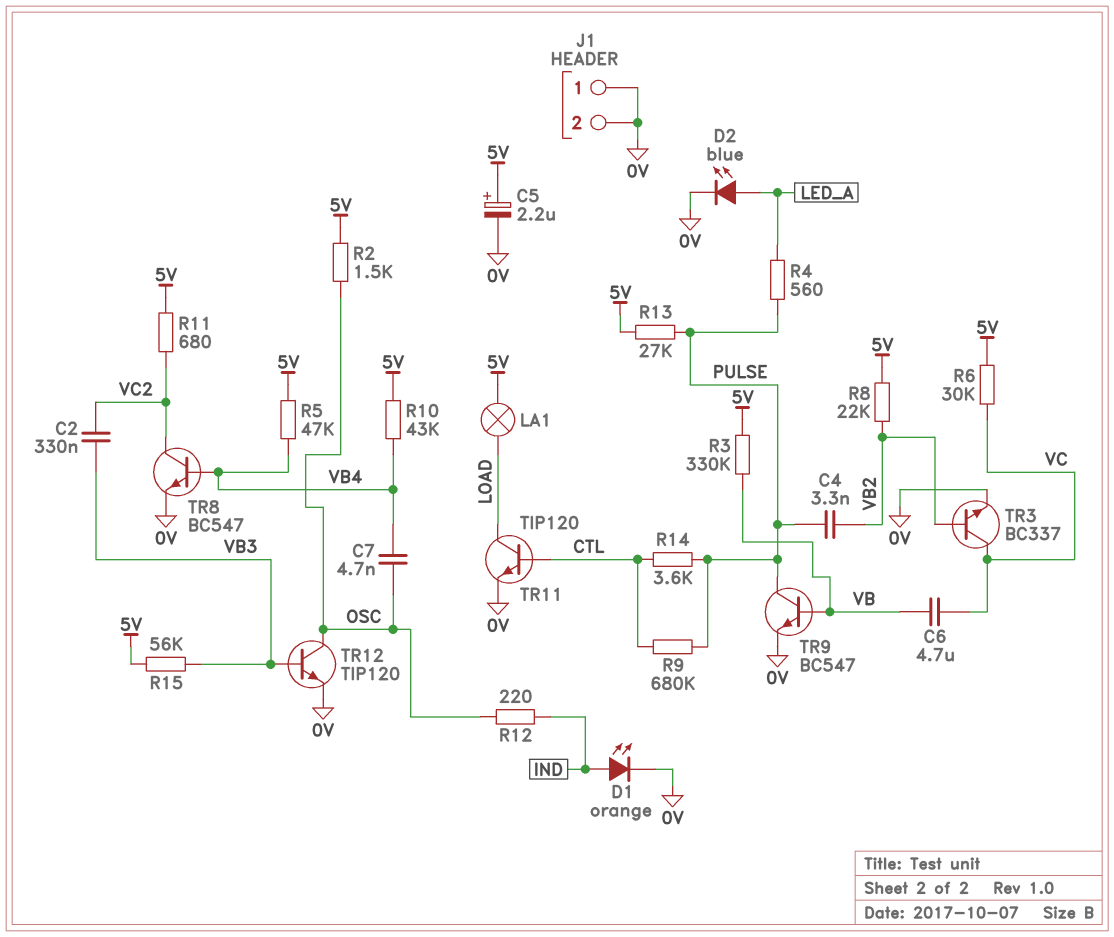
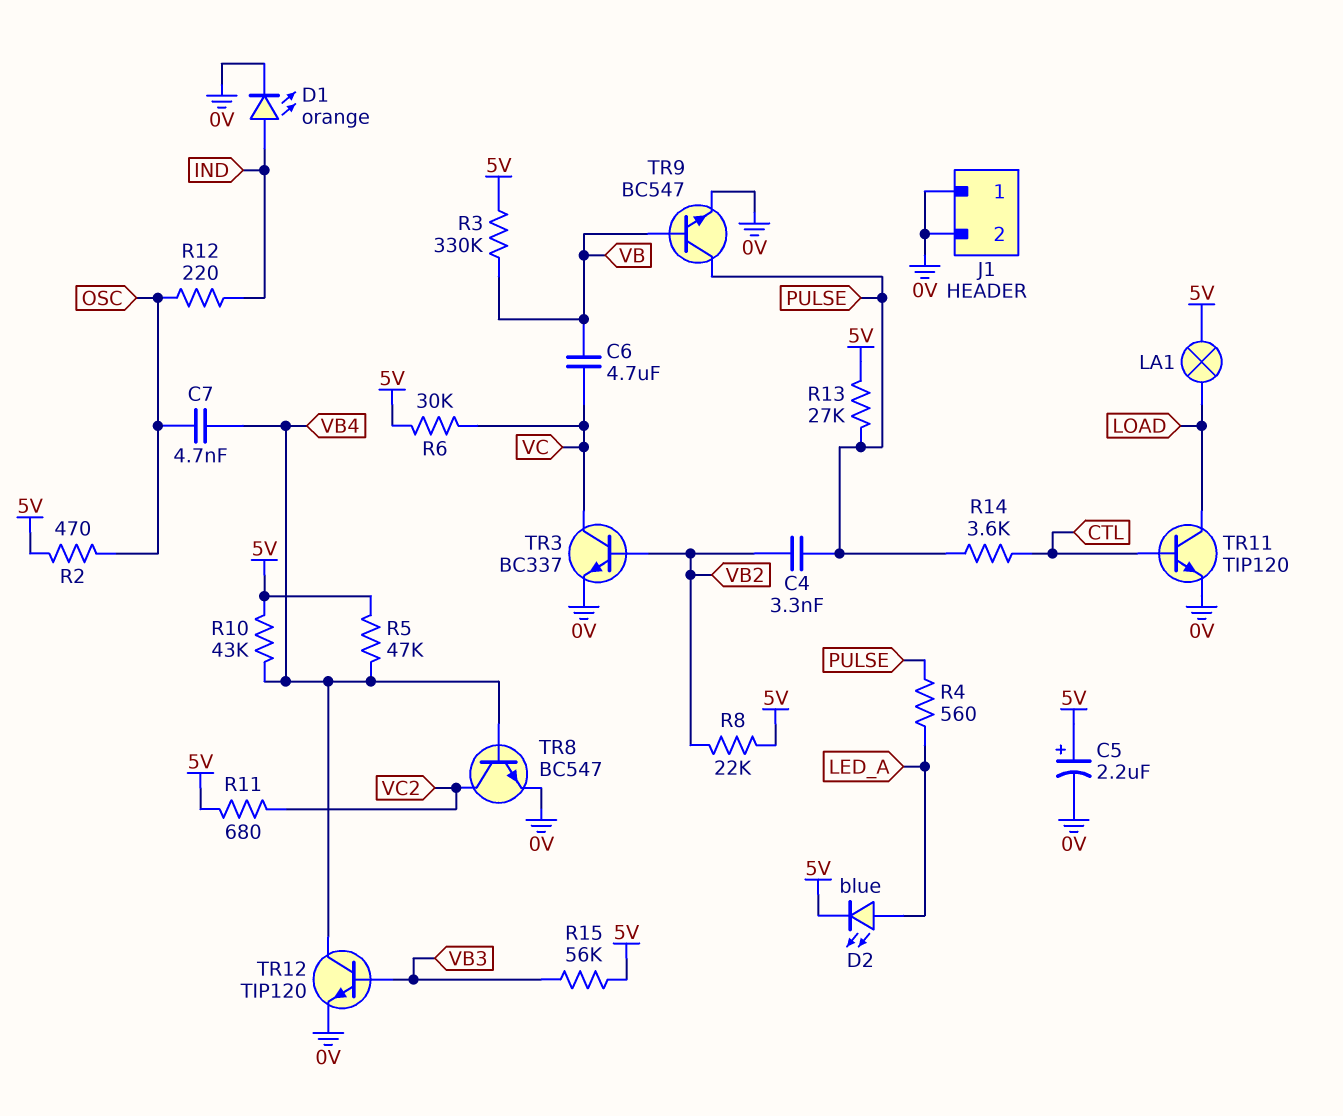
C2: 330nF (VB3, VC2) -> none
D2: LED blue (A LED_A, K 0V) -> LED blue (A LED_A, K 5V)
R2: 1.5k (5V, OSC) -> 470 (5V, OSC)
R9: 680k (CTL, PULSE) -> none
TR12: NPN TIP120 (B VB3, C OSC, E 0V) -> NPN TIP120 (B VB3, C VB4, E 0V)

